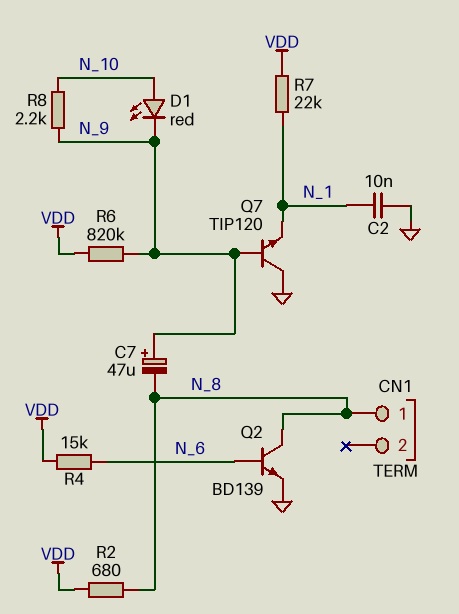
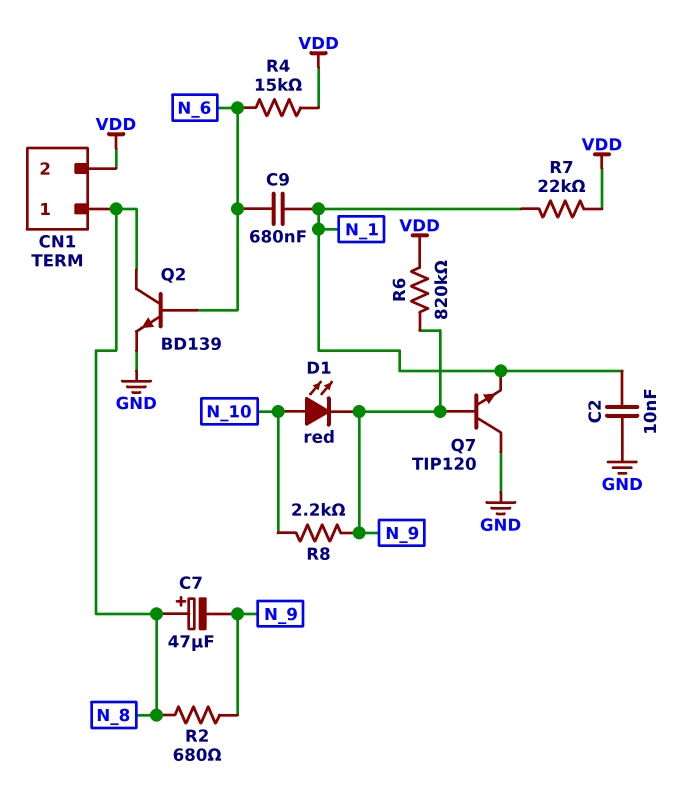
C7: 47uF (plus N_9, minus N_8) -> 47uF (plus N_8, minus N_9)
C9: none -> 680nF (N_1, N_6)
CN1 pin 2: none -> VDD
R2: 680 (N_8, VDD) -> 680 (N_8, N_9)

